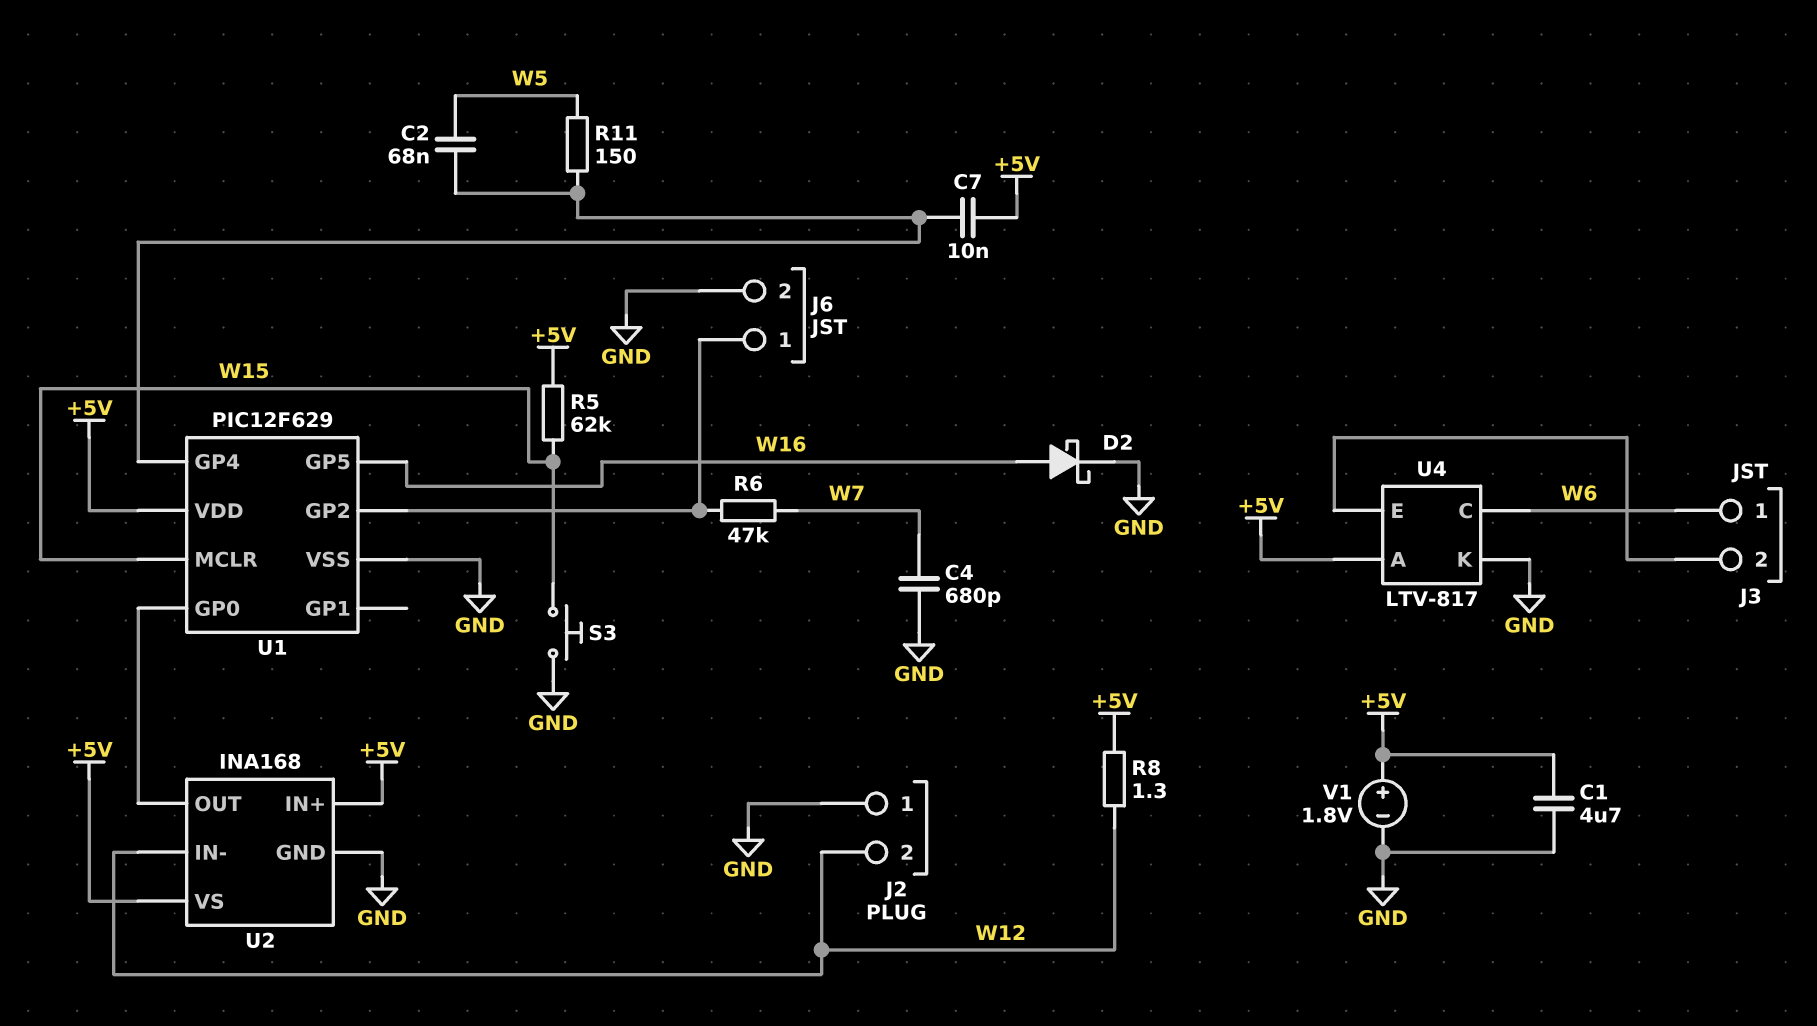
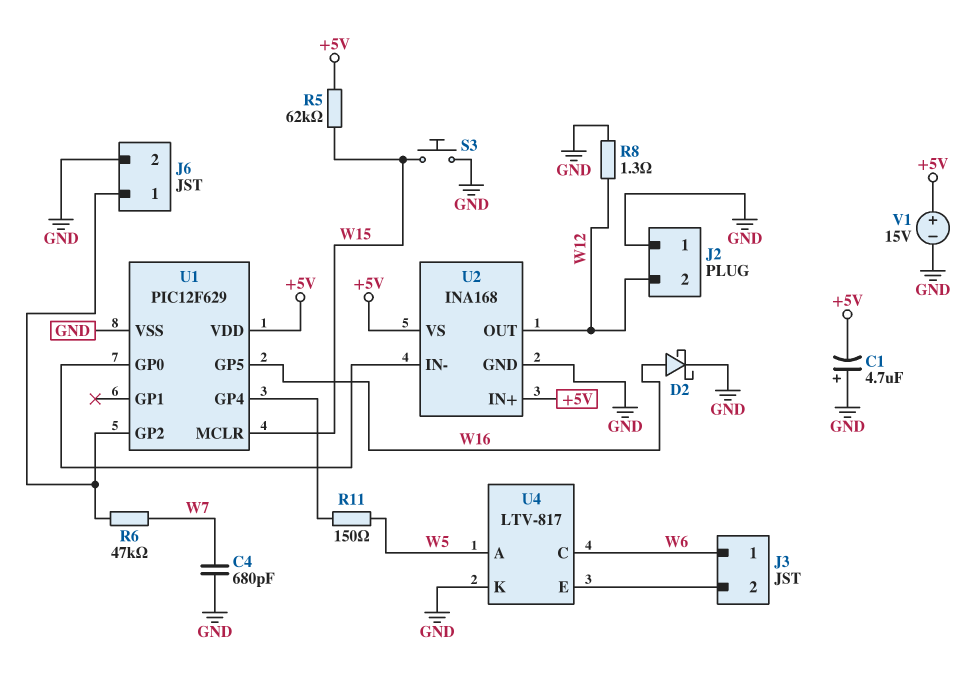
C1: 4.7uF (+5V, GND) -> 4.7uF (plus GND, minus +5V)
C2: 68nF (U1/GP4, W5) -> none
C7: 10nF (+5V, U1/GP4) -> none
R8: 1.3 (+5V, W12) -> 1.3 (GND, W12)
U2 pin IN-: W12 -> U1/GP0
U2 pin OUT: U1/GP0 -> W12
U4 pin A: +5V -> W5
V1: 1.8V (plus +5V, minus GND) -> 15V (plus +5V, minus GND)

